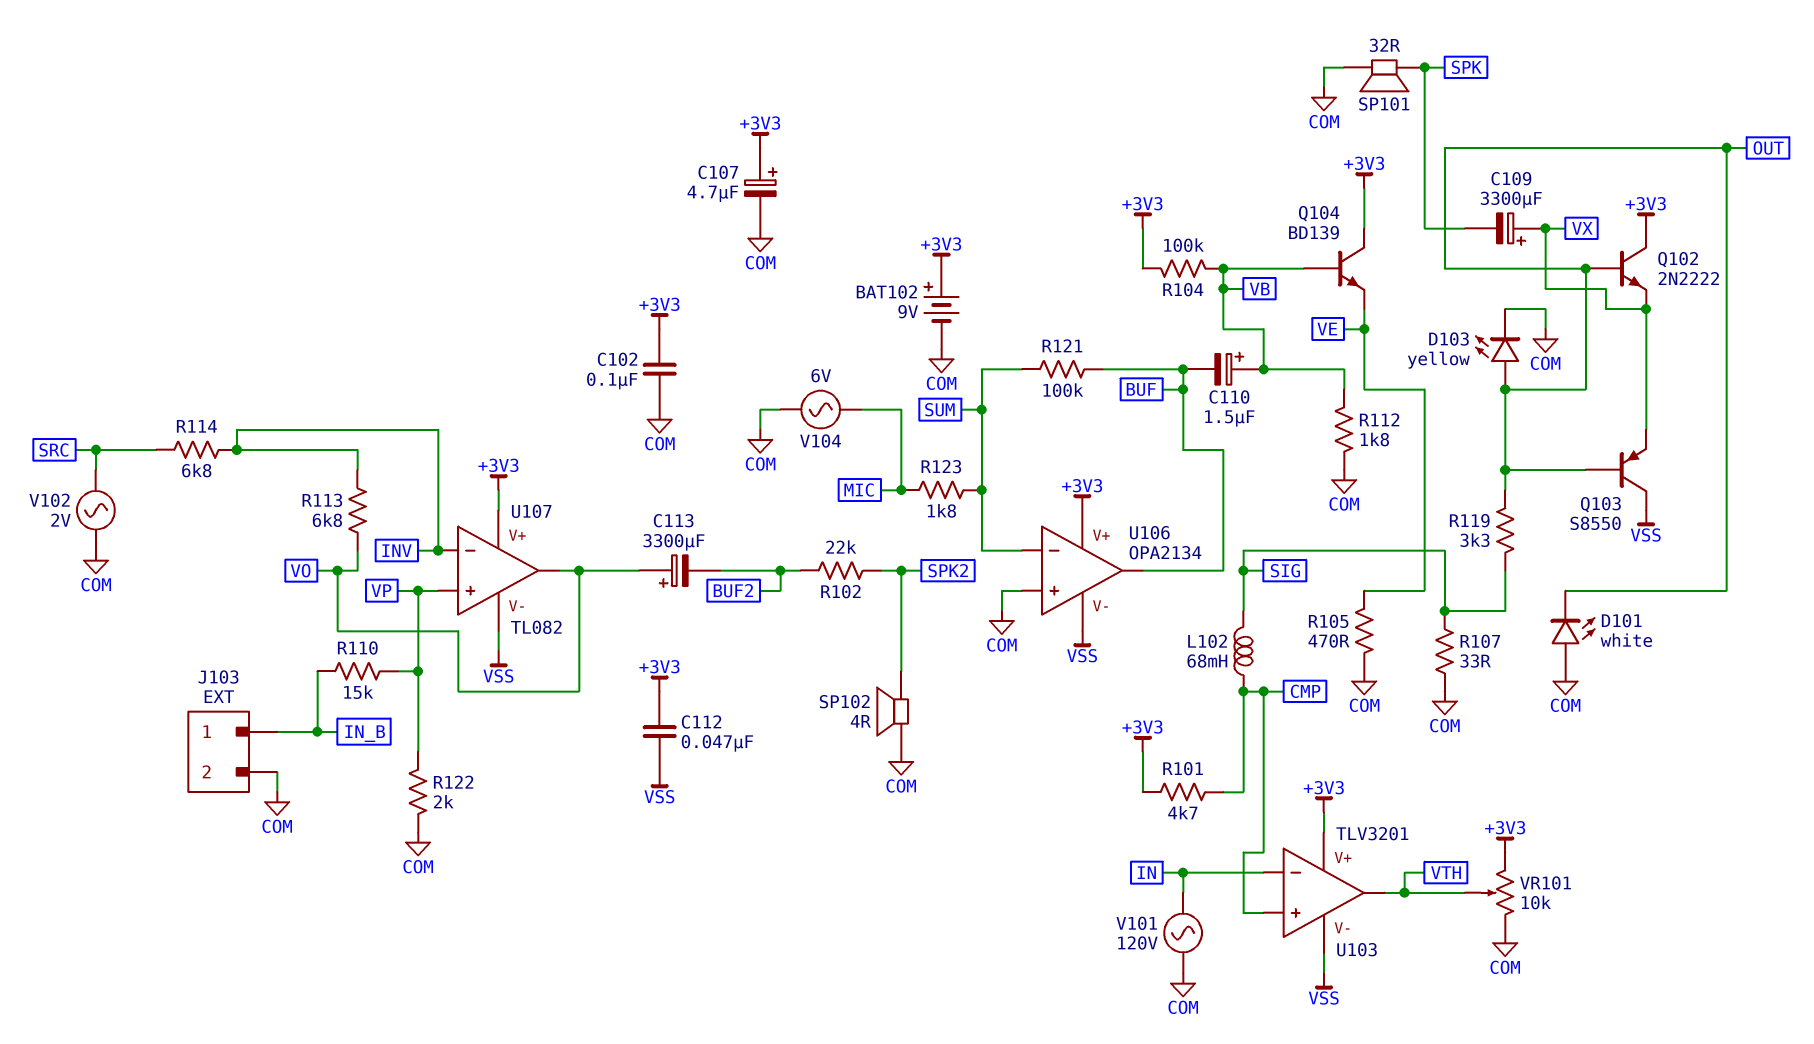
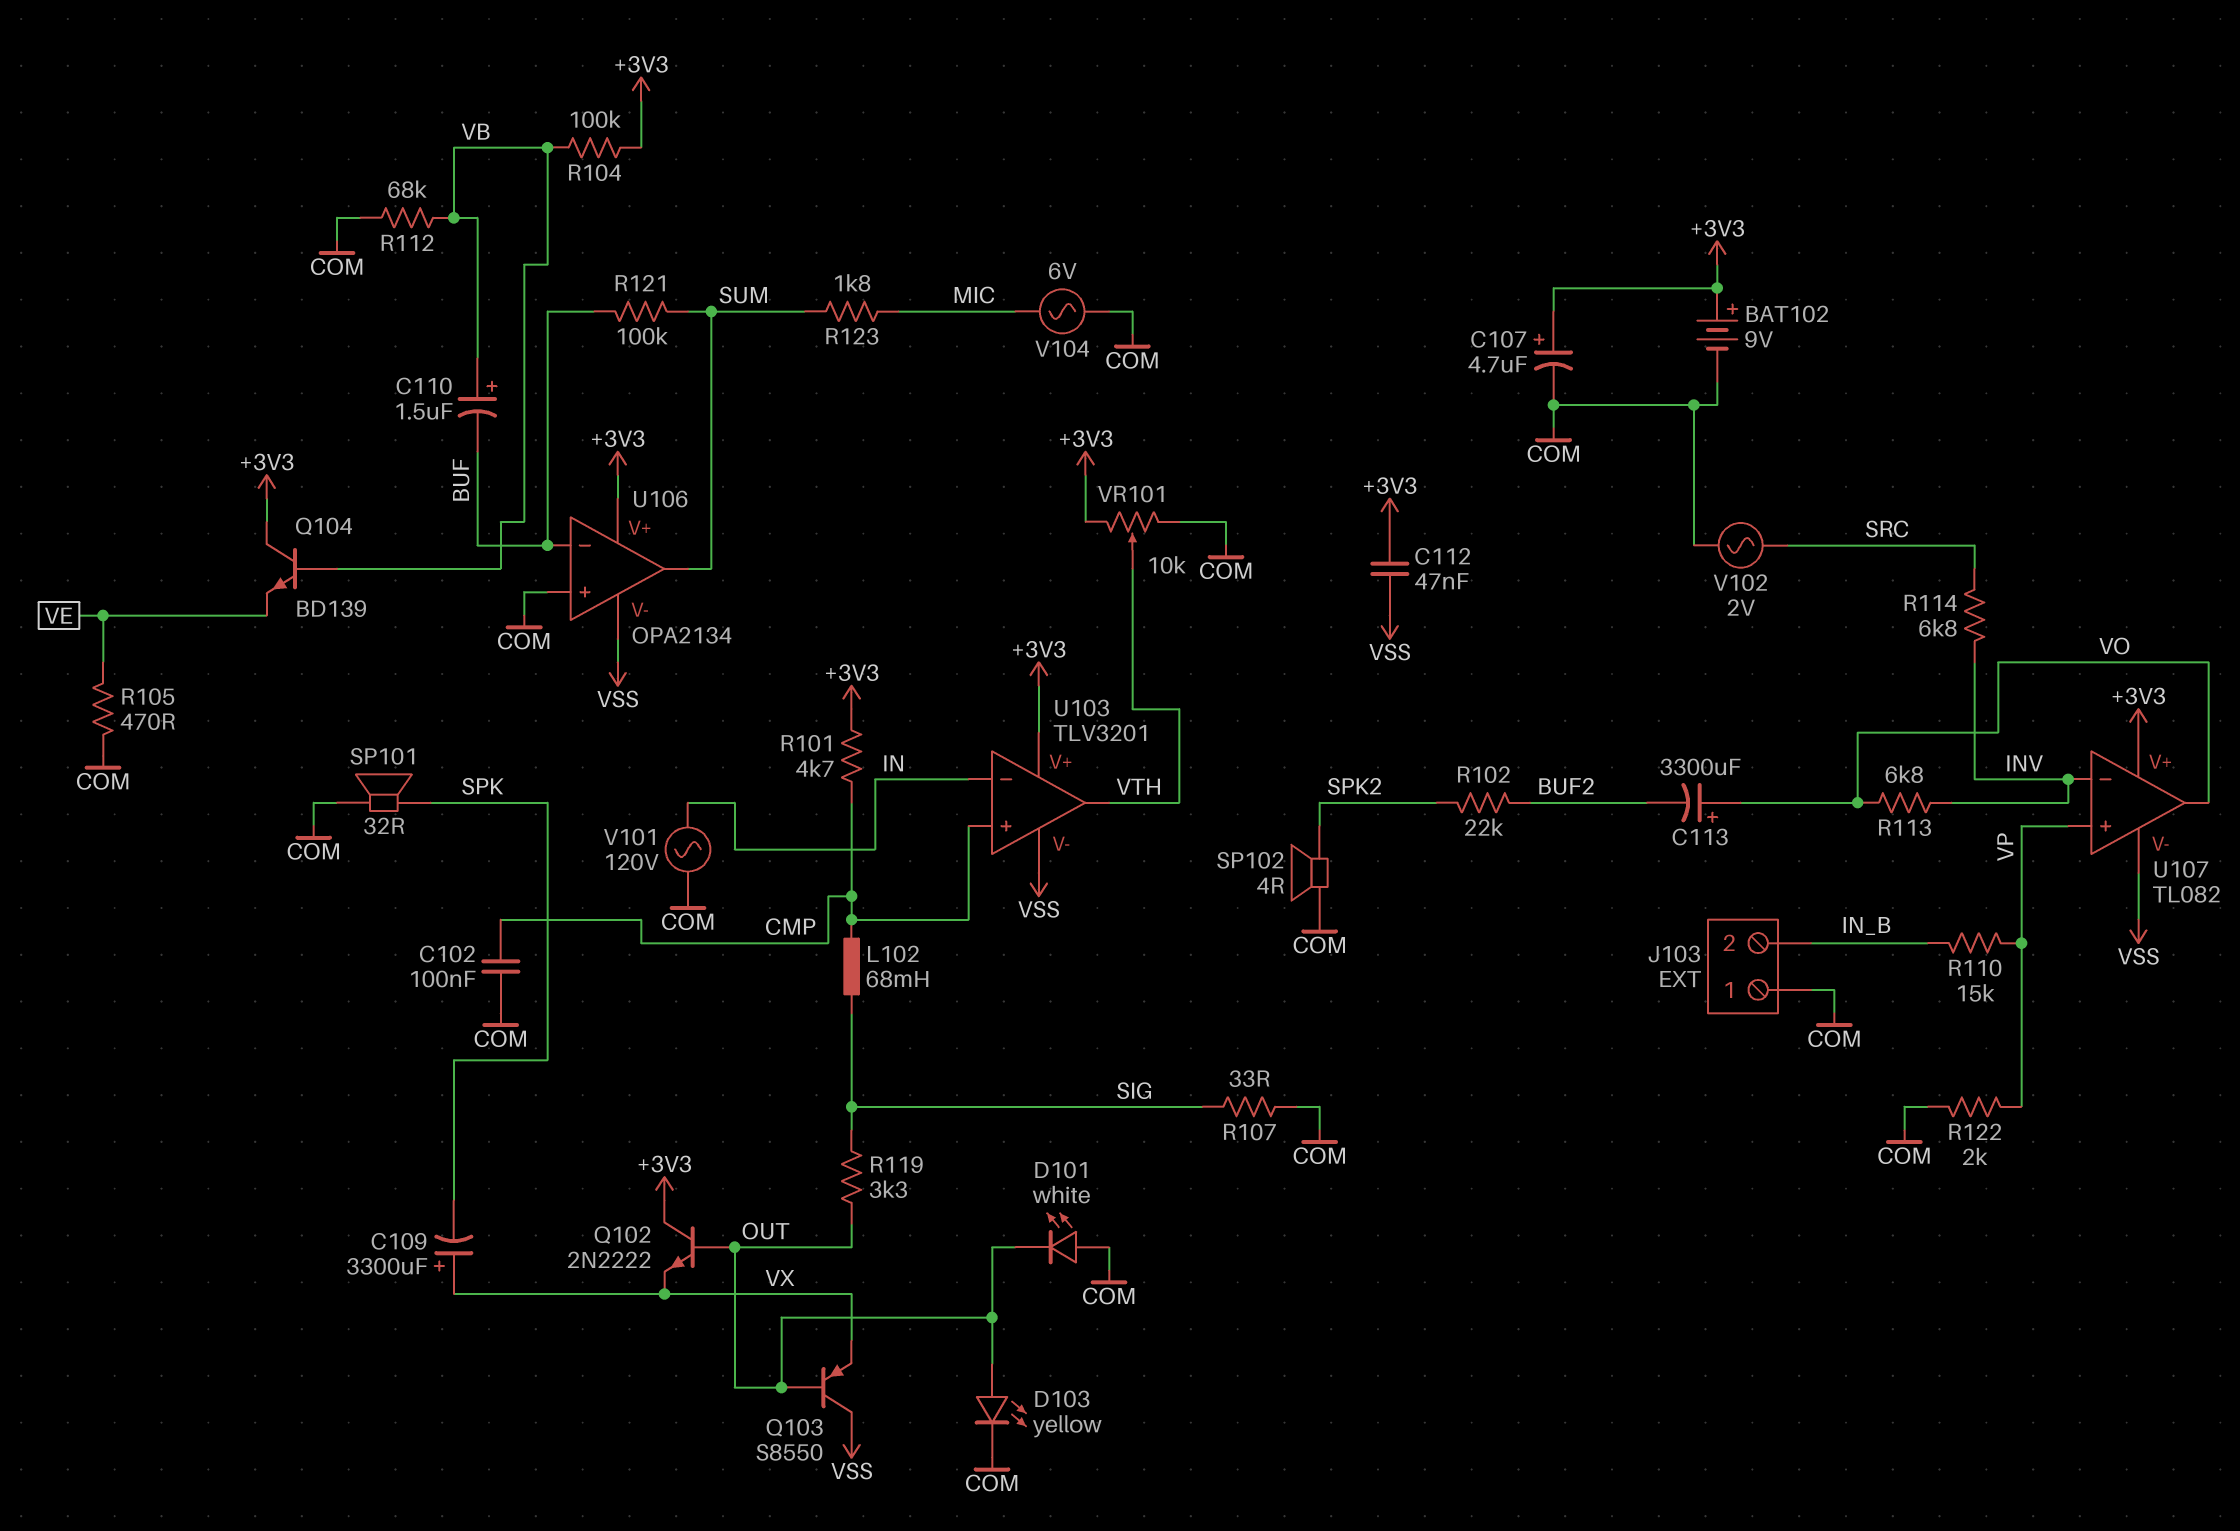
C102: 100nF (+3V3, COM) -> 100nF (CMP, COM)
J103 pin 1: IN_B -> COM
J103 pin 2: COM -> IN_B
R112: 1.8k (COM, VB) -> 68k (COM, VB)
U106 pin in-: SUM -> BUF
U106 pin out: BUF -> SUM

